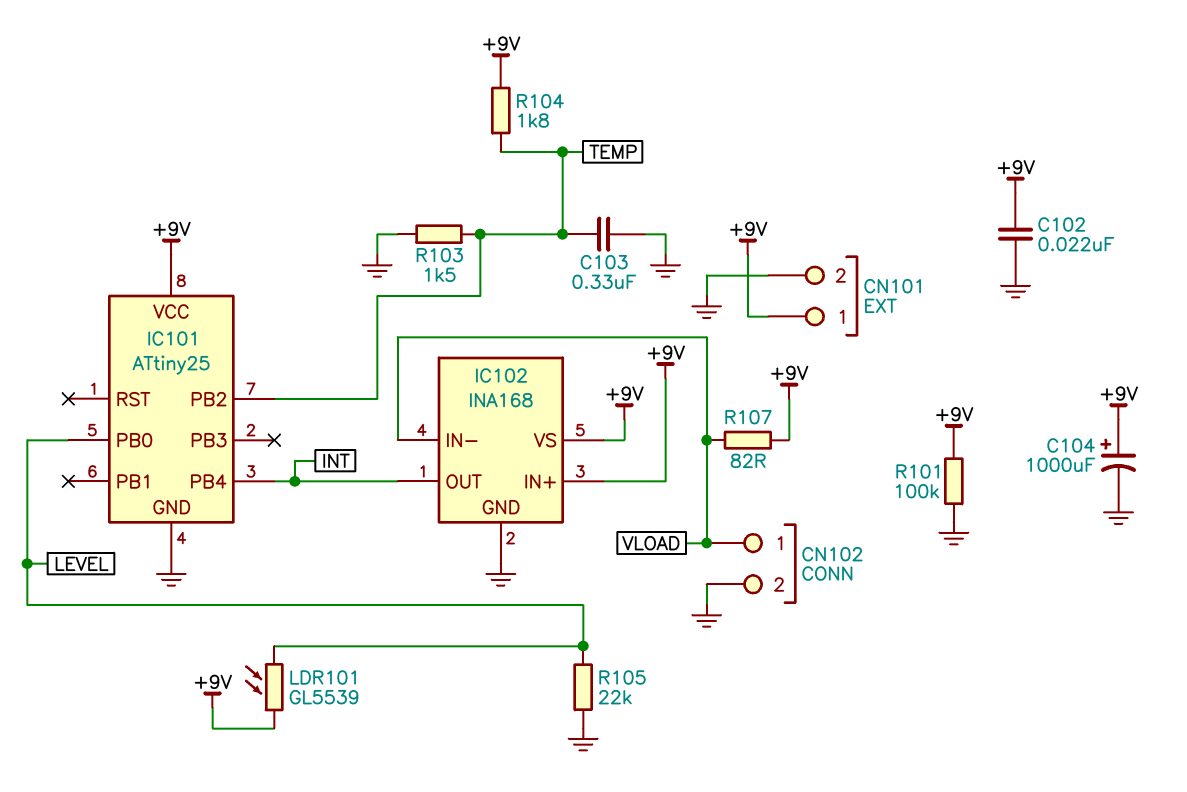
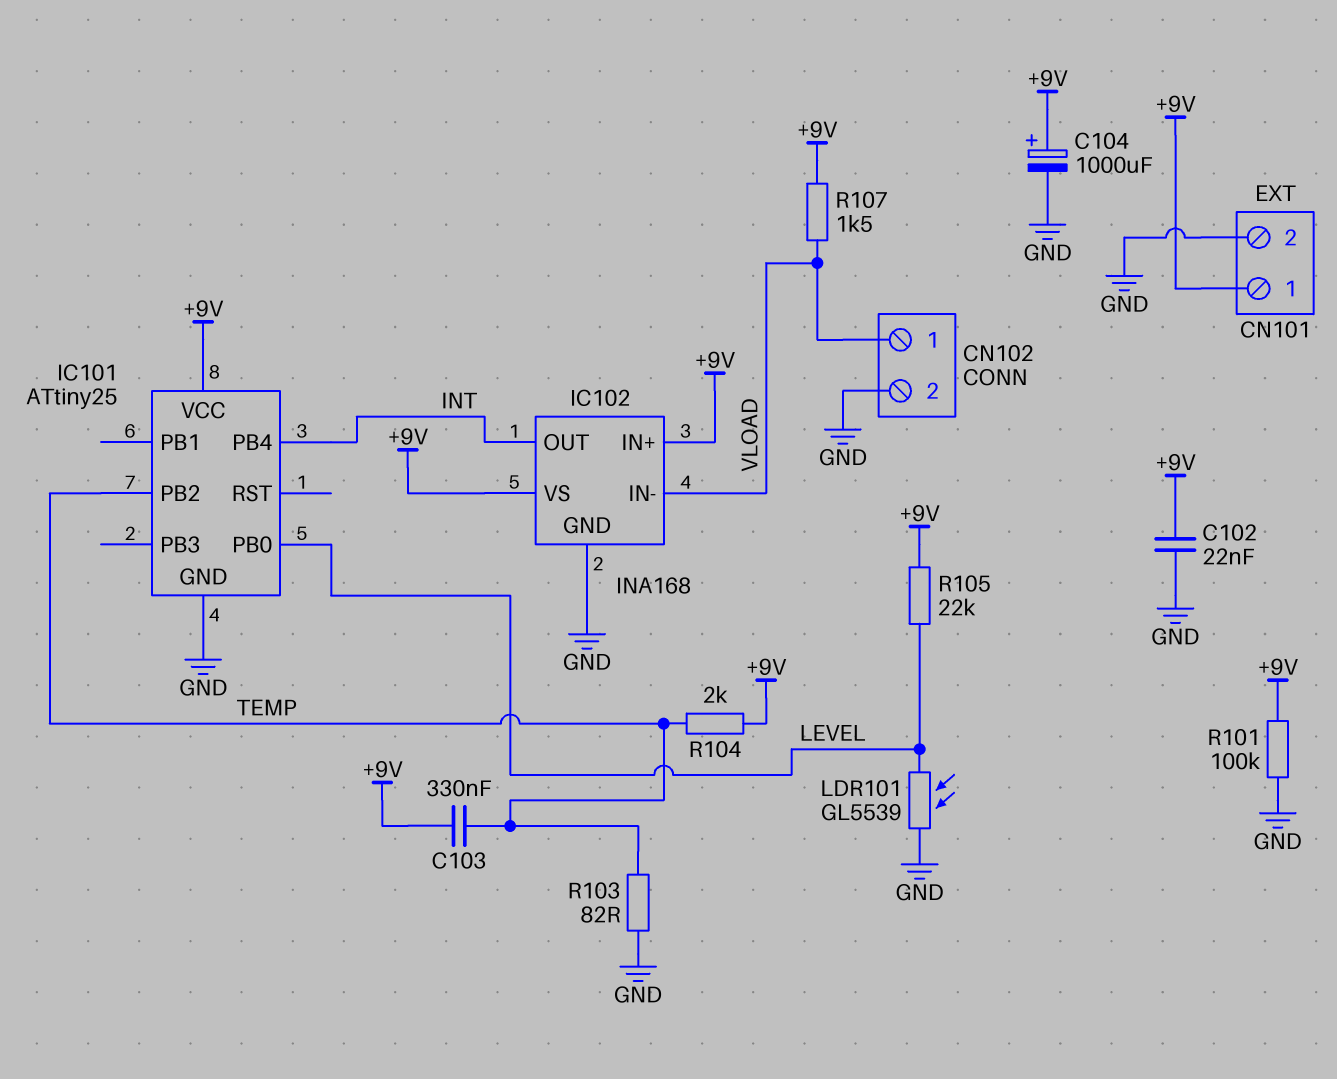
C103: 330nF (GND, TEMP) -> 330nF (+9V, TEMP)
LDR101: GL5539 (+9V, LEVEL) -> GL5539 (GND, LEVEL)
R103: 1.5k (GND, TEMP) -> 82 (GND, TEMP)
R104: 1.8k (+9V, TEMP) -> 2k (+9V, TEMP)
R105: 22k (GND, LEVEL) -> 22k (+9V, LEVEL)
R107: 82 (+9V, VLOAD) -> 1.5k (+9V, VLOAD)

